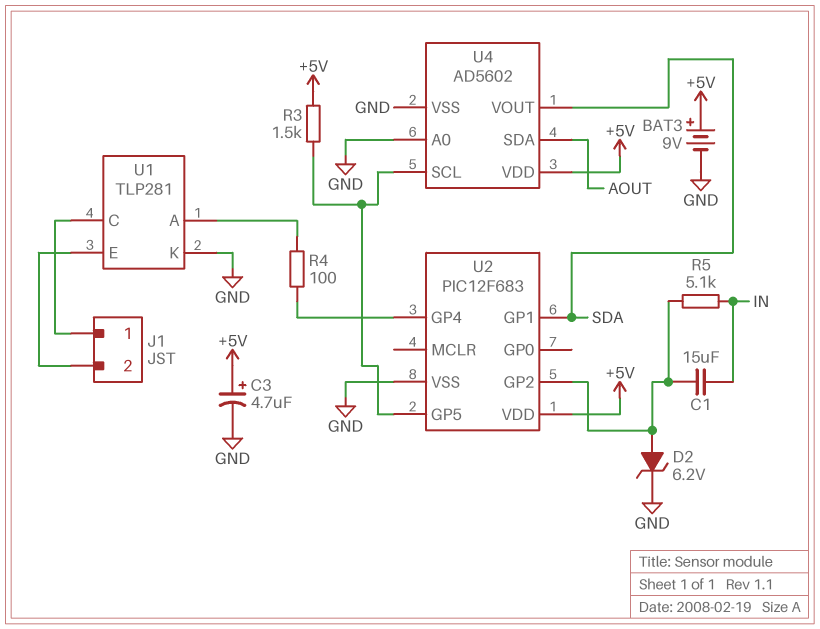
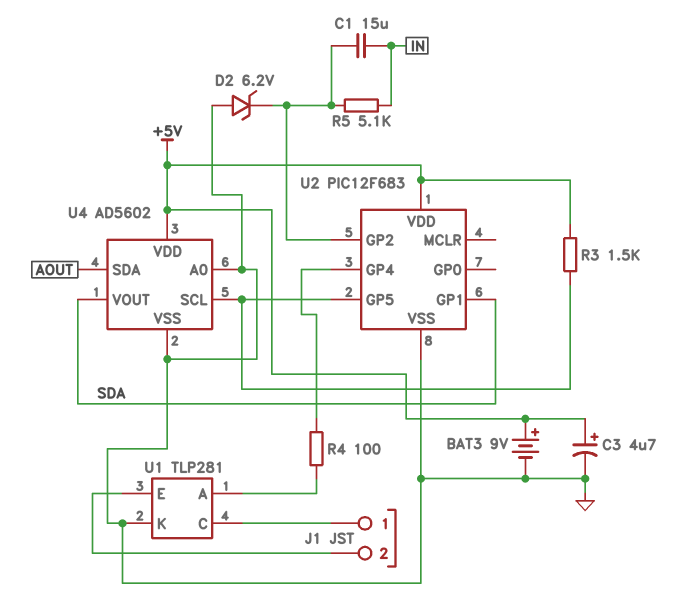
D2: zener 6.2V (A U2/GP2, K GND) -> zener 6.2V (A GND, K U2/GP2)

